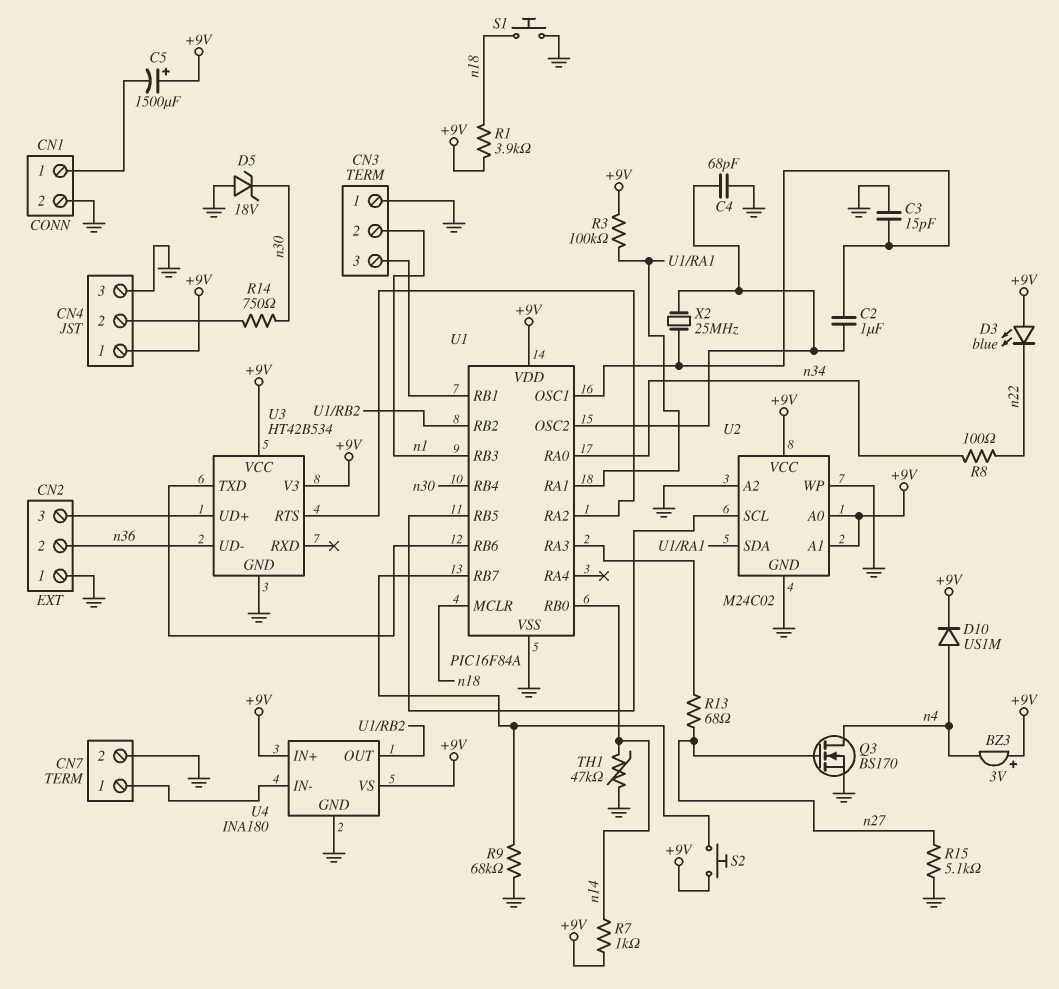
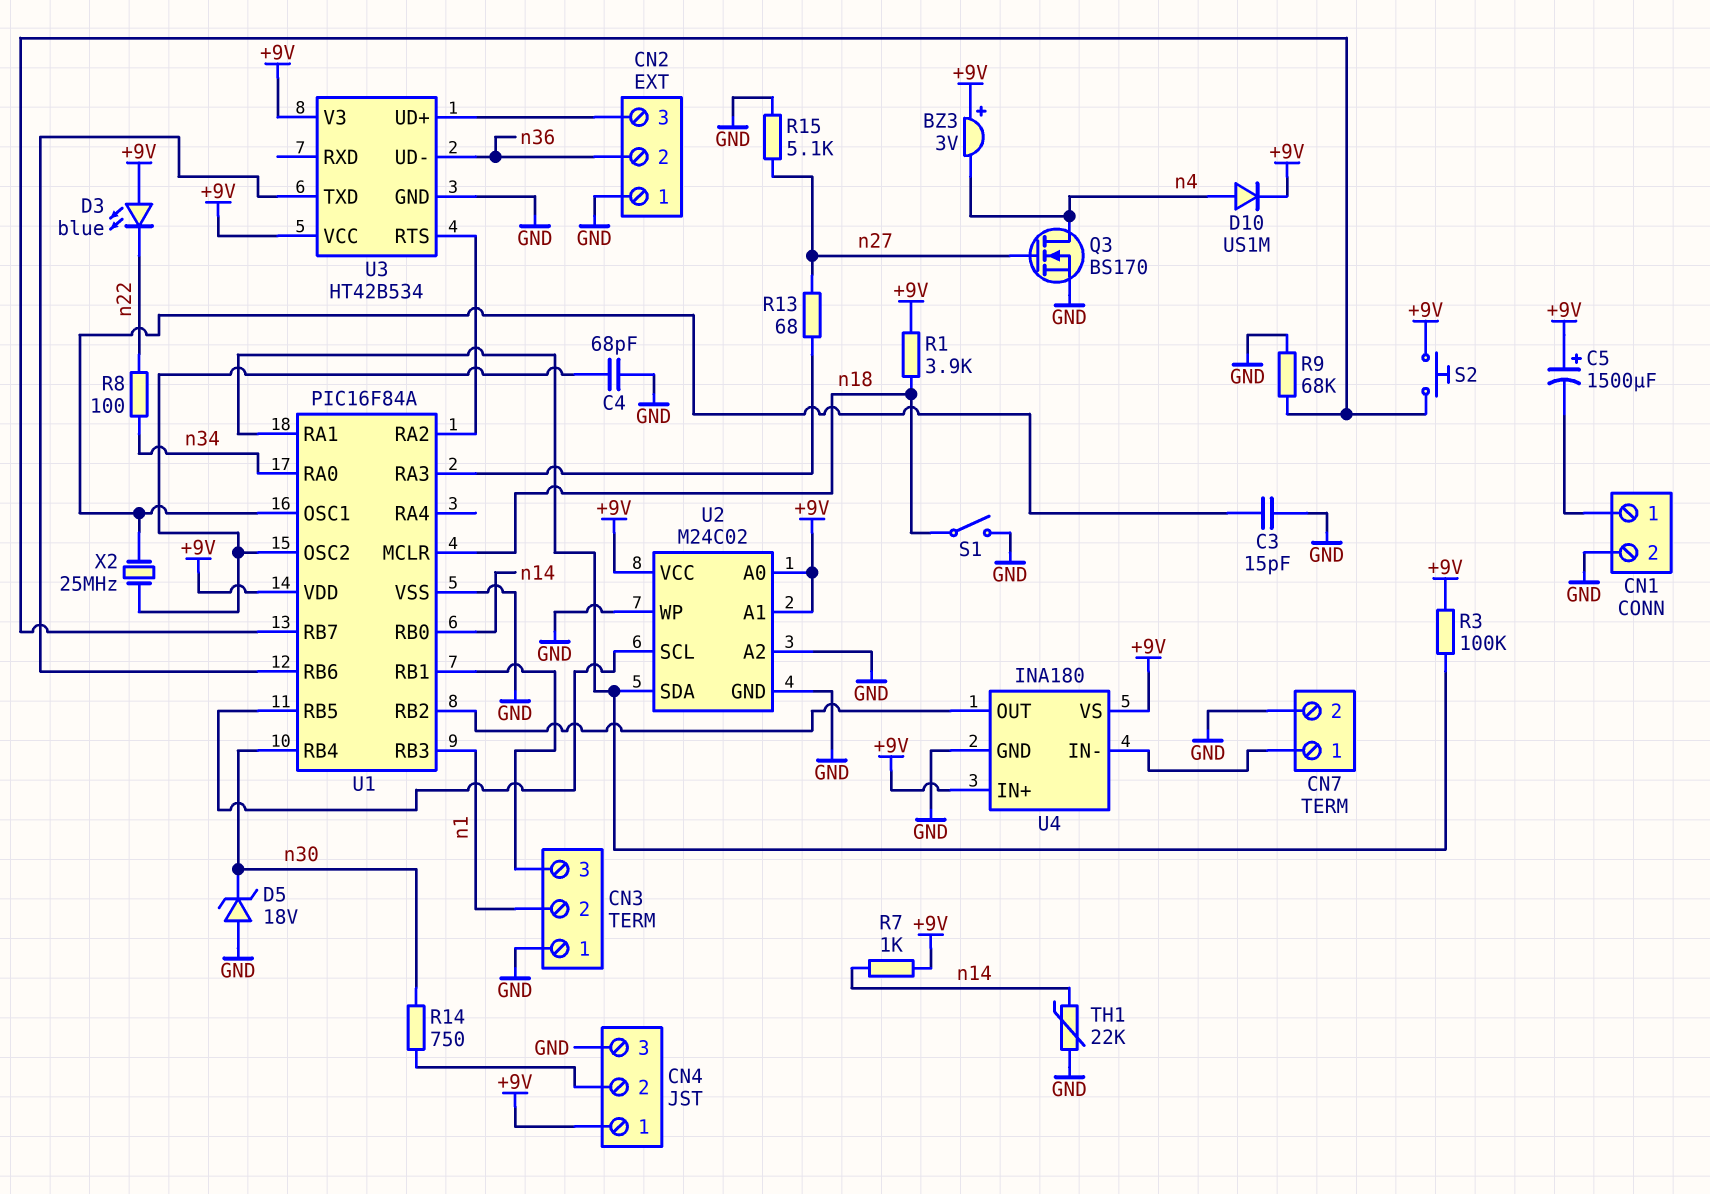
C2: 1uF (U1/OSC1, U1/OSC2) -> none
S1: button (GND, n18) -> switch (GND, n18)
TH1: 47k (GND, n14) -> 22k (GND, n14)

